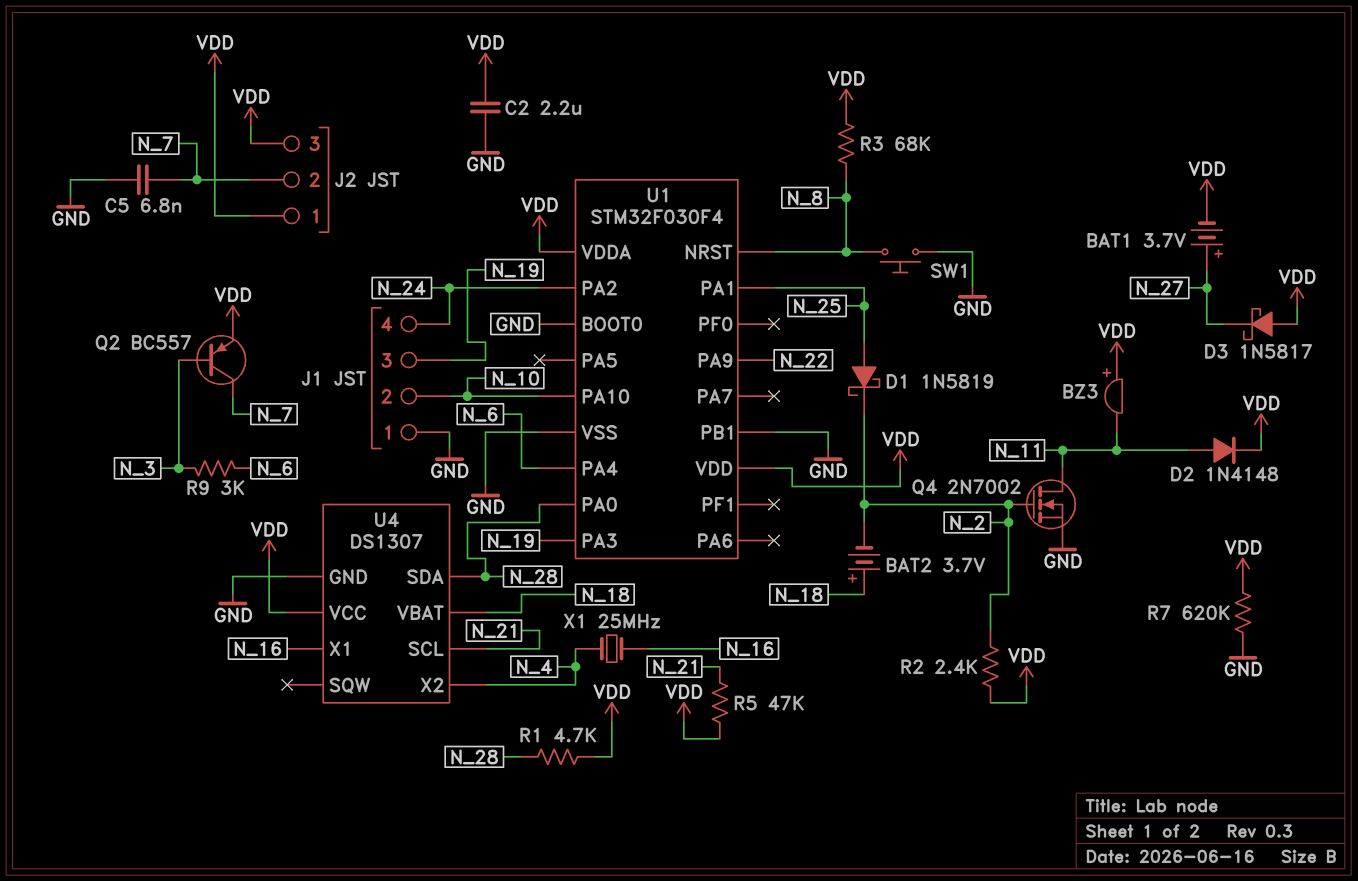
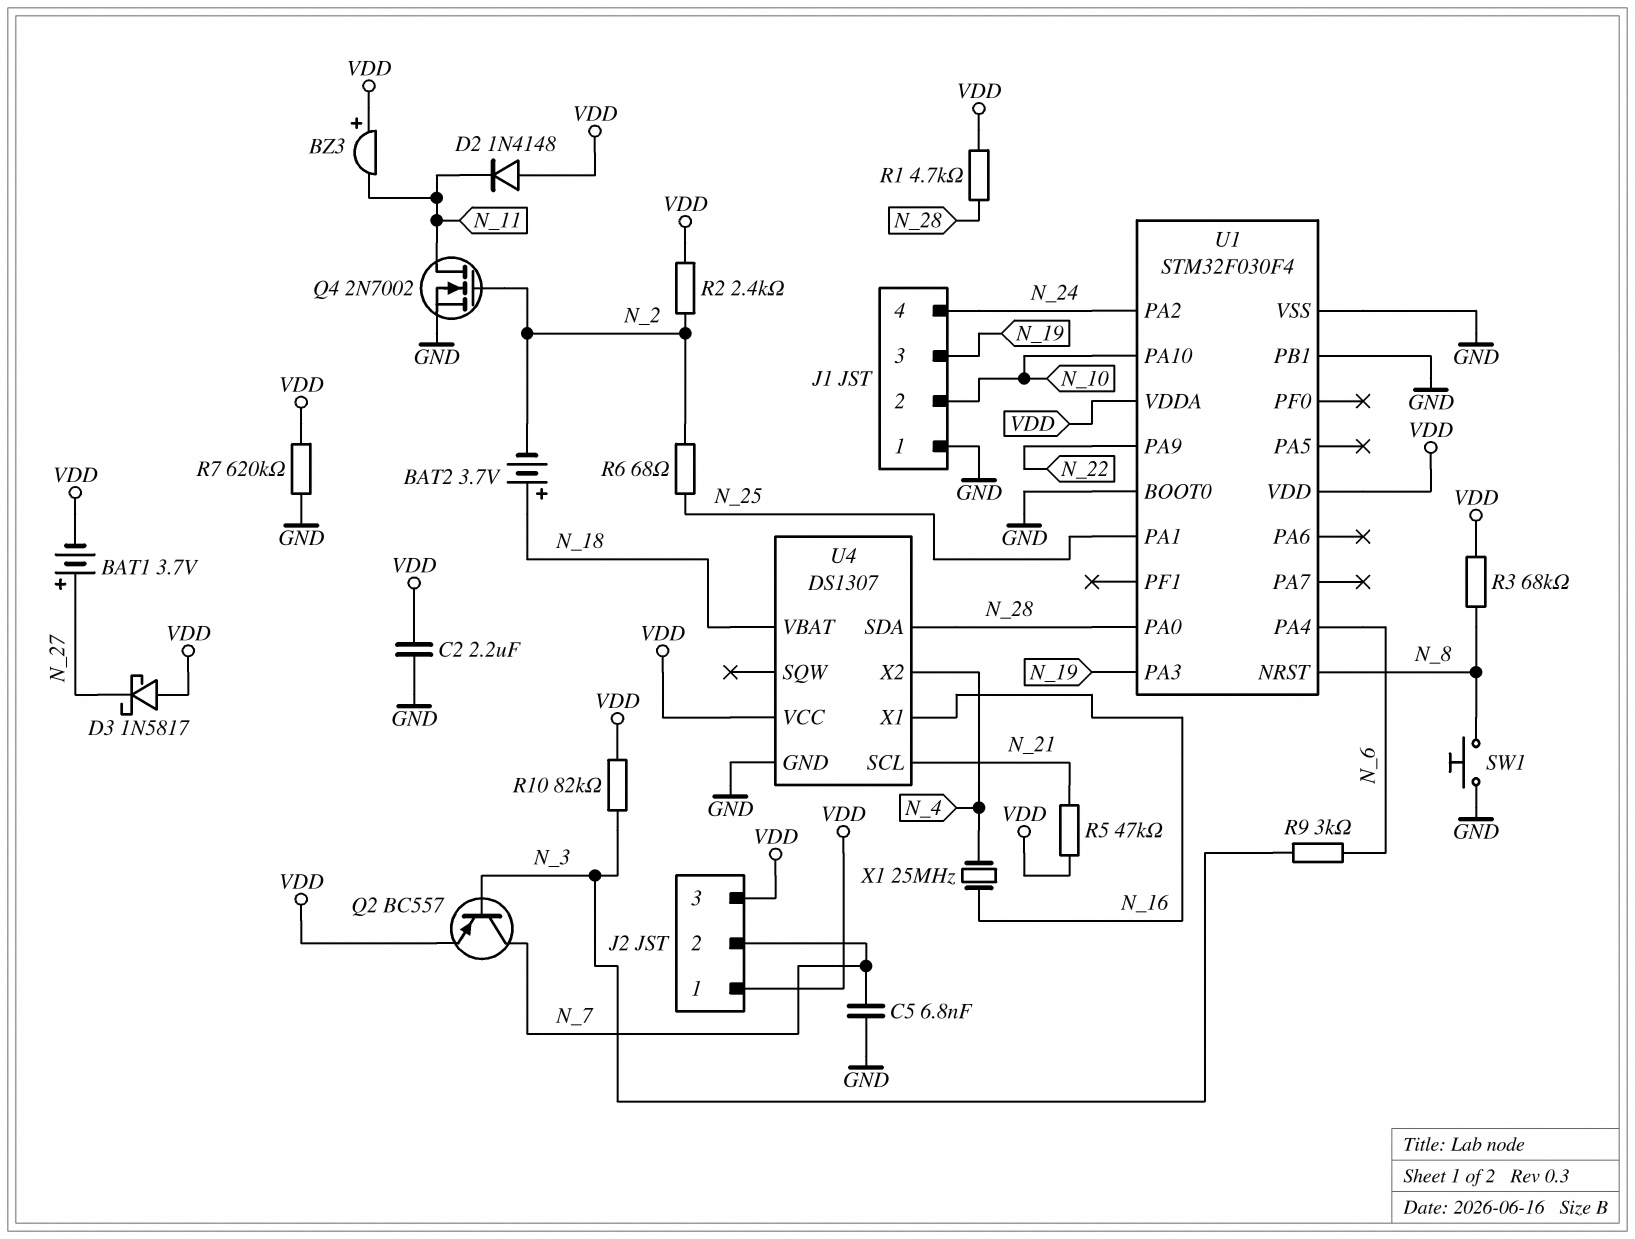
D1: schottky 1N5819 (A N_25, K N_2) -> none
D2: diode 1N4148 (A N_11, K VDD) -> diode 1N4148 (A VDD, K N_11)
R6: none -> 68 (N_2, N_25)
R10: none -> 82k (N_3, VDD)

